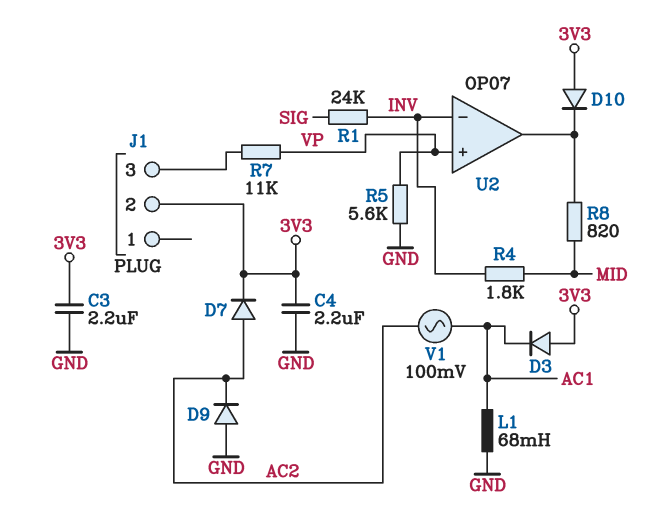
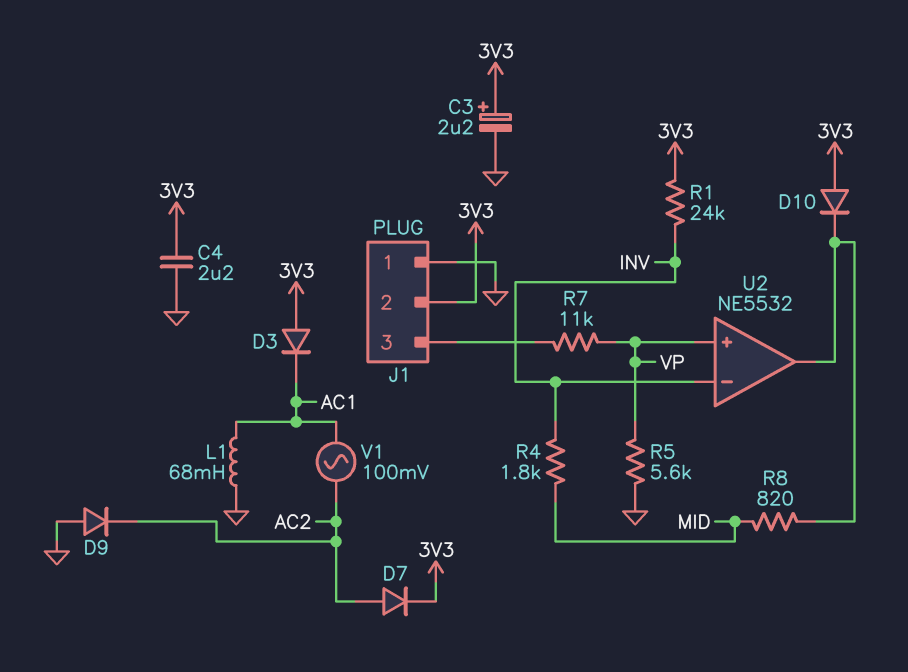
C3: 2.2uF (3V3, GND) -> 2.2uF (plus 3V3, minus GND)
J1 pin 1: none -> GND
R1: 24k (INV, SIG) -> 24k (3V3, INV)
U2: OP07 -> NE5532

